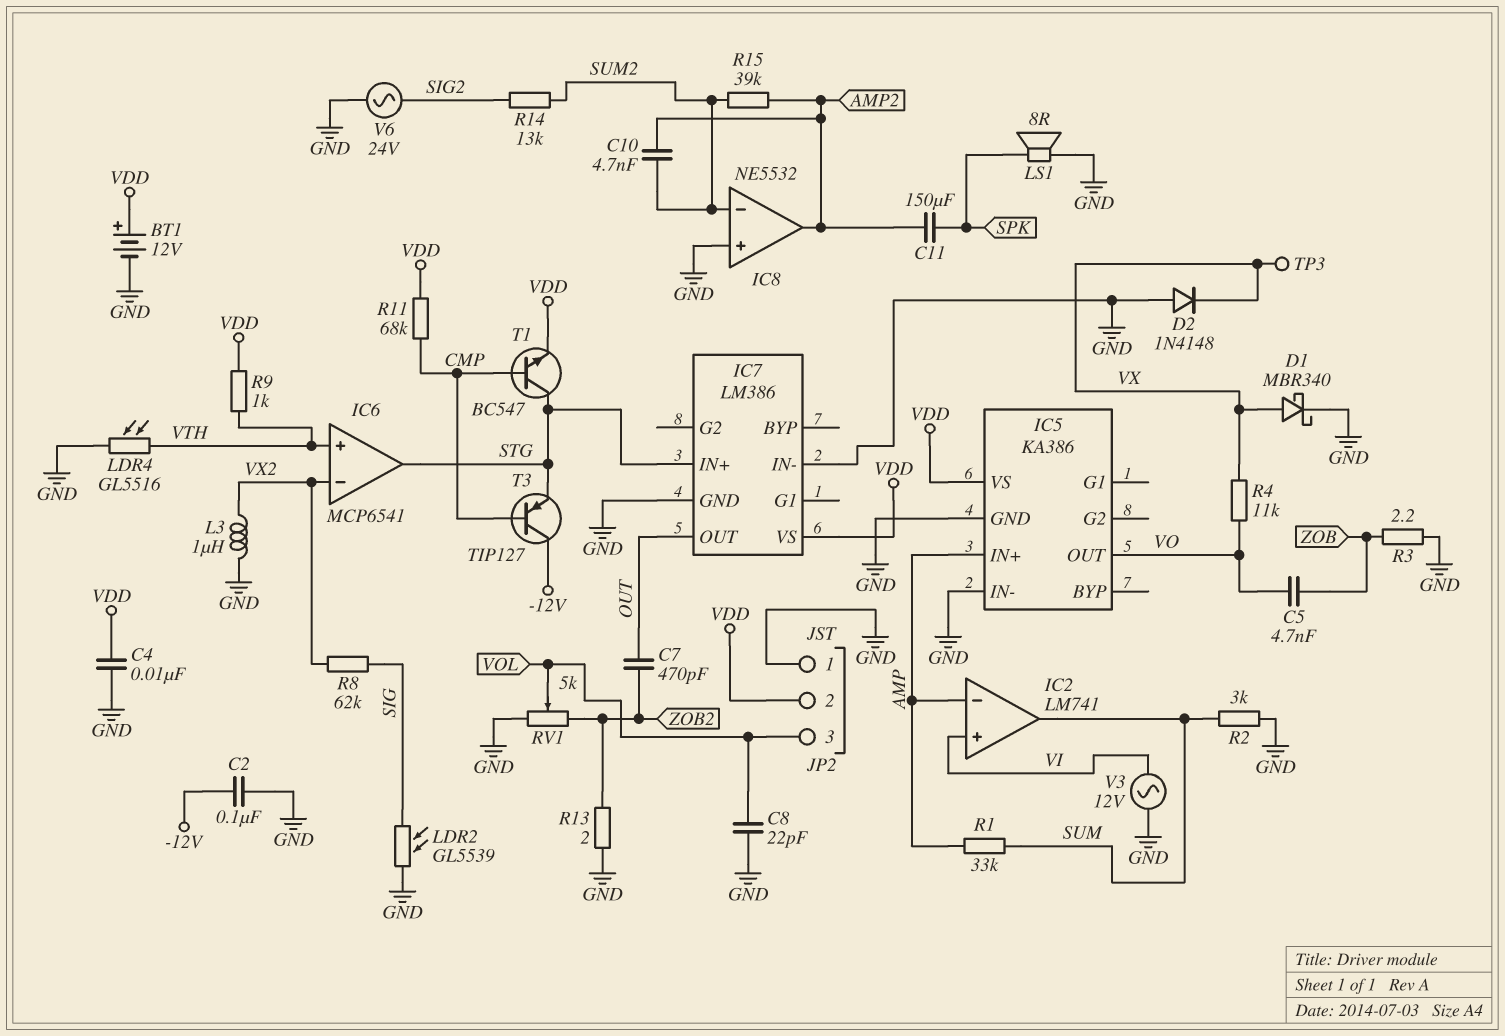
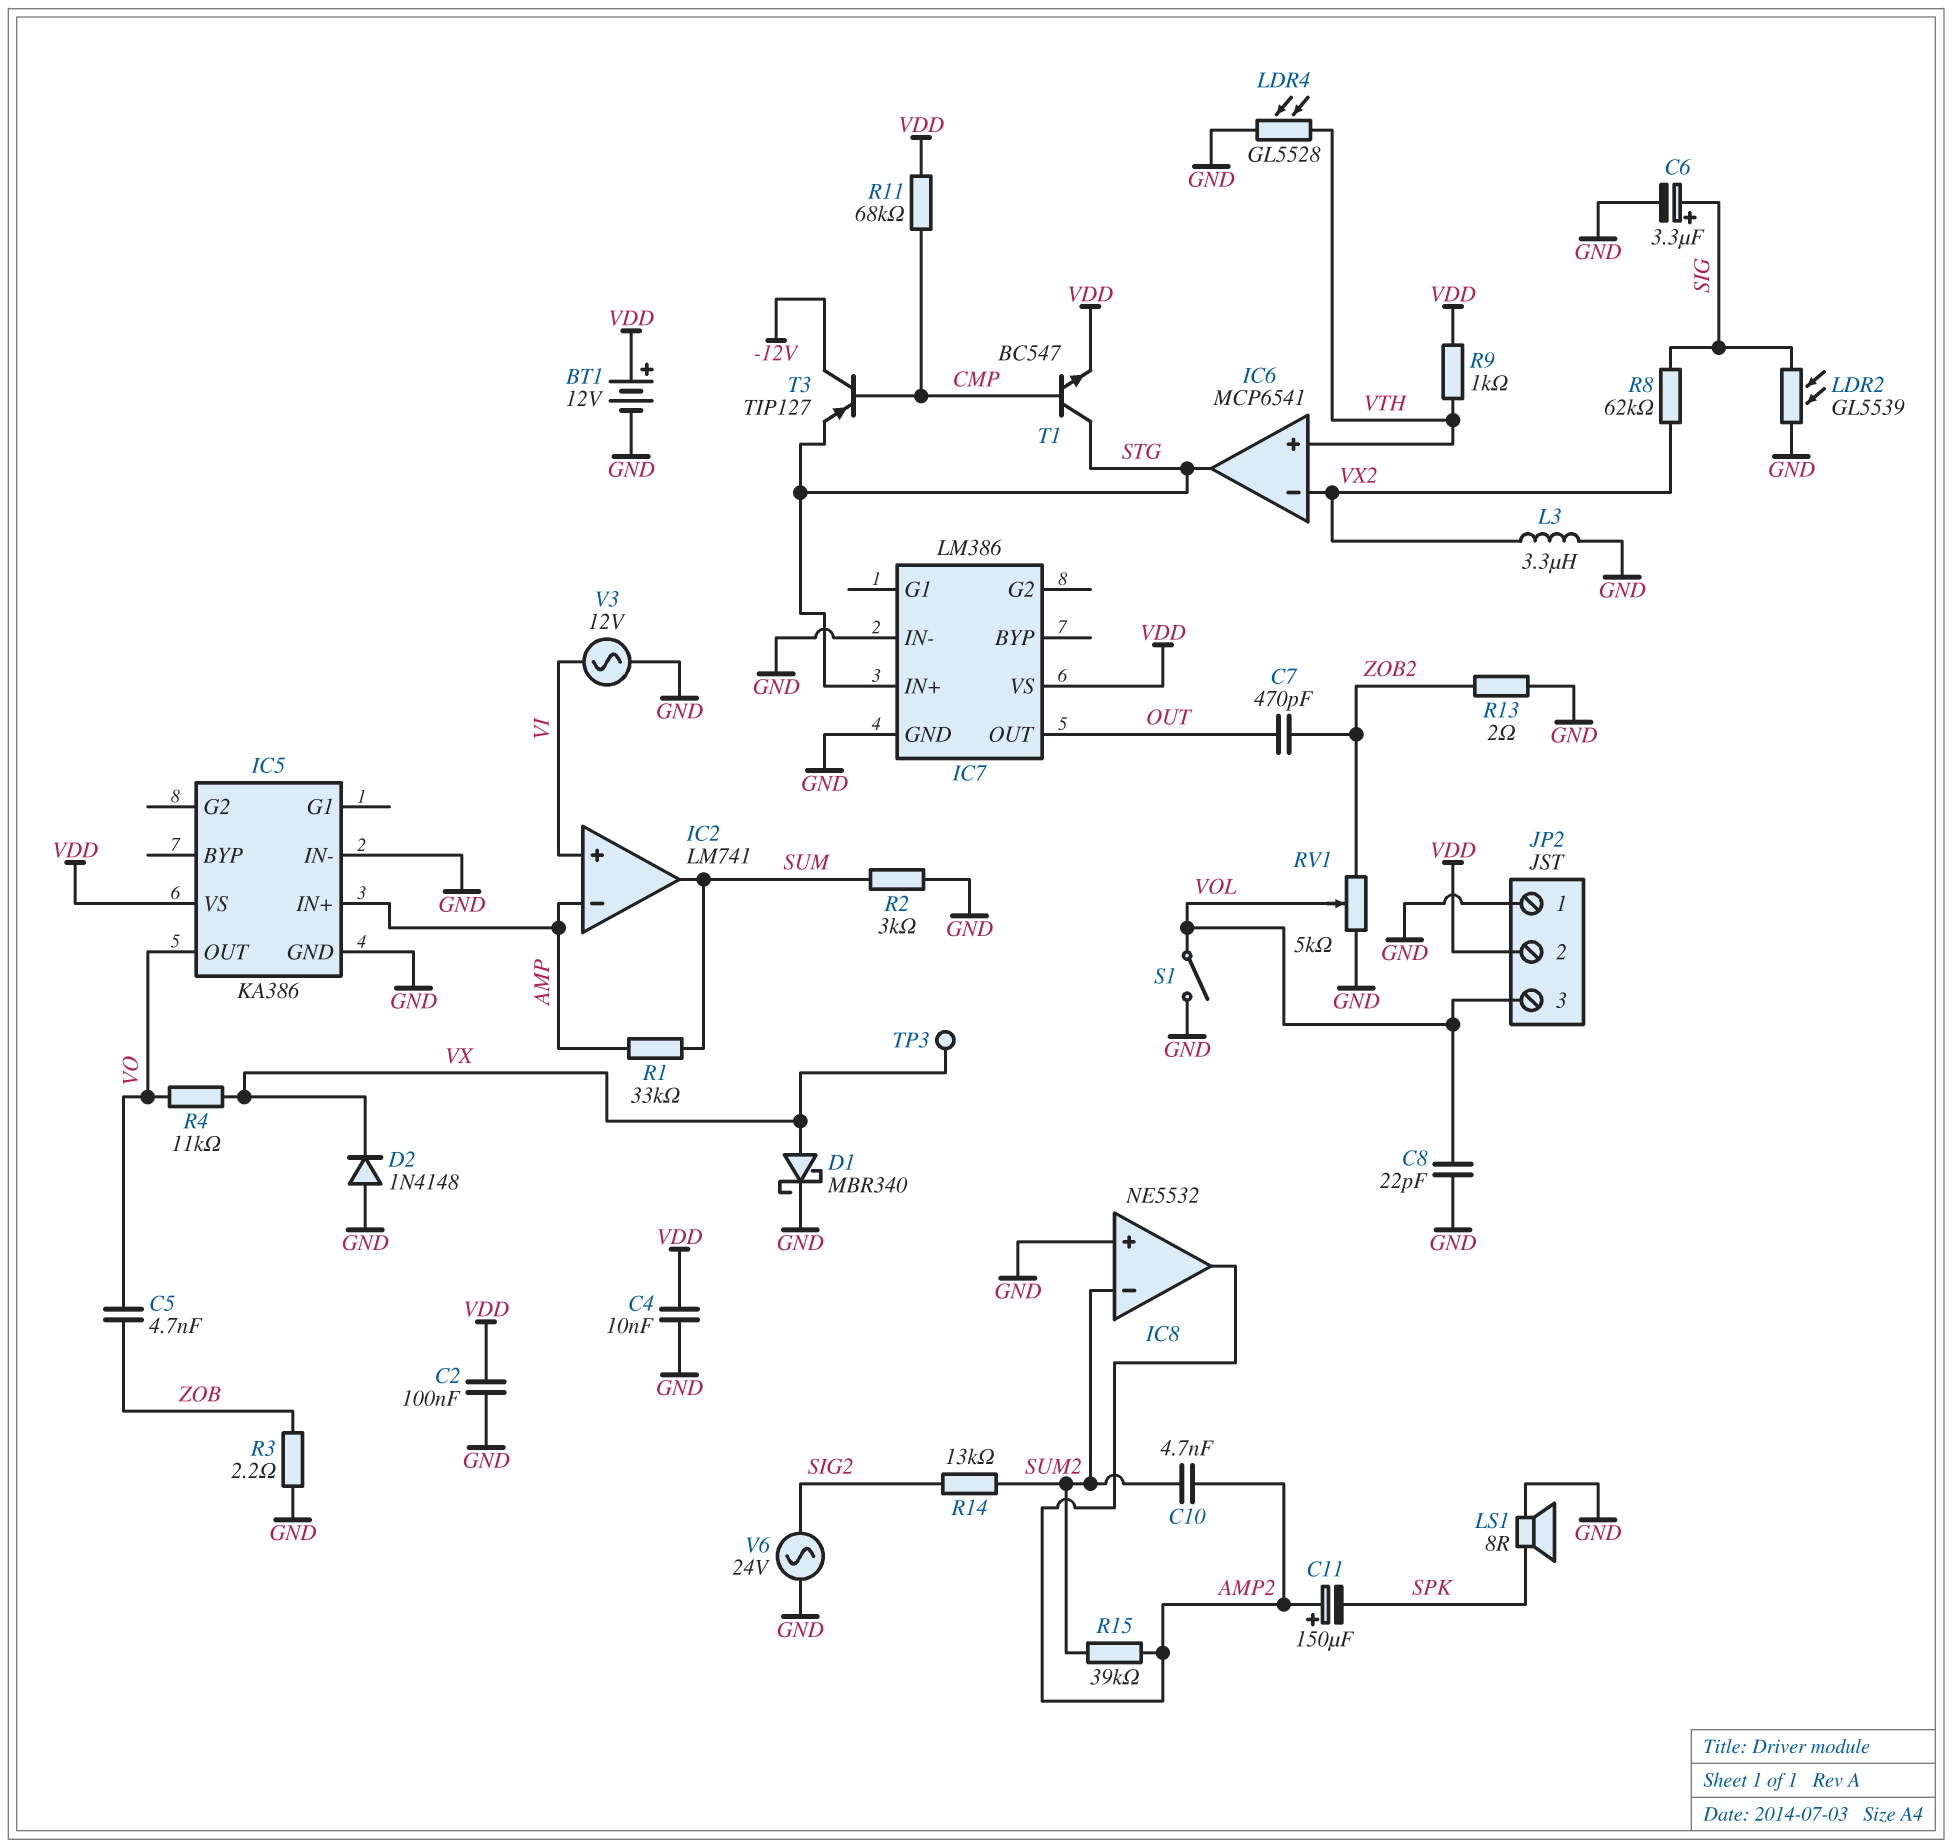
C2: 100nF (-12V, GND) -> 100nF (GND, VDD)
C6: none -> 3.3uF (plus SIG, minus GND)
C11: 150uF (AMP2, SPK) -> 150uF (plus AMP2, minus SPK)
L3: 1uH (GND, VX2) -> 3.3uH (GND, VX2)
LDR4: GL5516 (GND, VTH) -> GL5528 (GND, VTH)
S1: none -> switch (GND, VOL)

